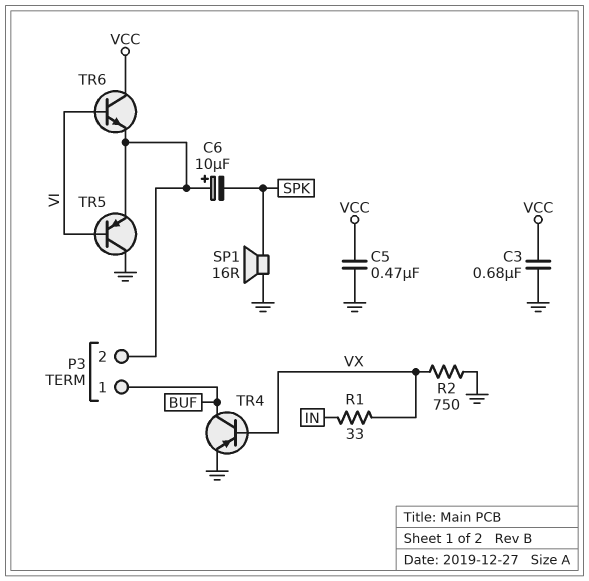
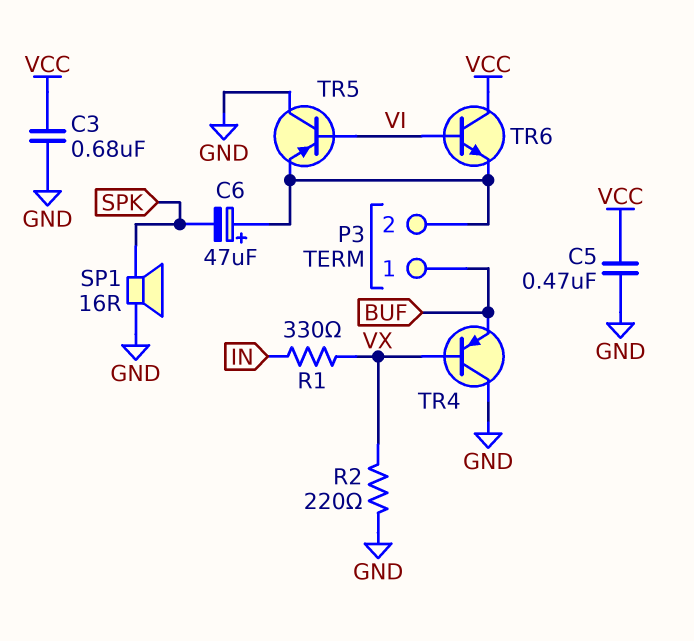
C6: 10uF (plus P3/2, minus SPK) -> 47uF (plus P3/2, minus SPK)
R1: 33 (IN, VX) -> 330 (IN, VX)
R2: 750 (GND, VX) -> 220 (GND, VX)
TR4: PNP (B VX, C BUF, E GND) -> PNP (B VX, C GND, E BUF)

